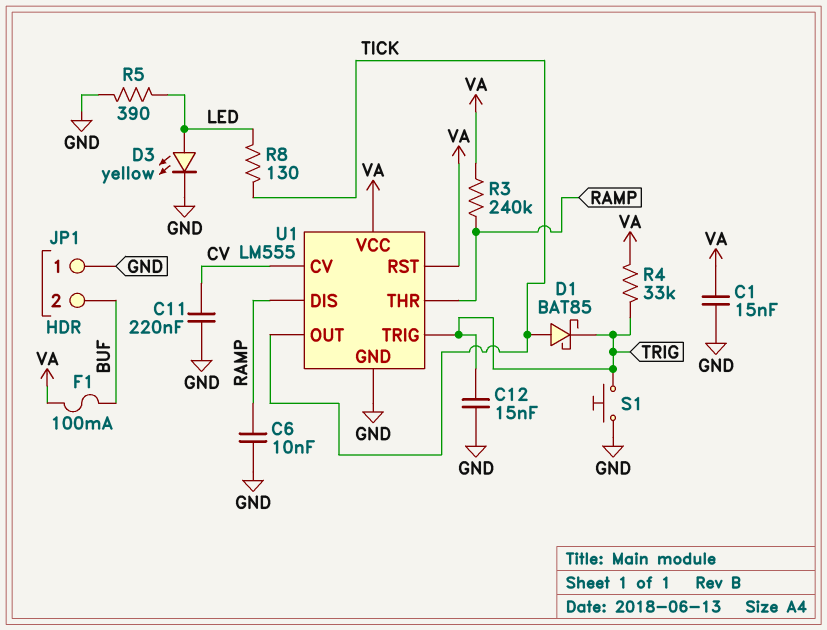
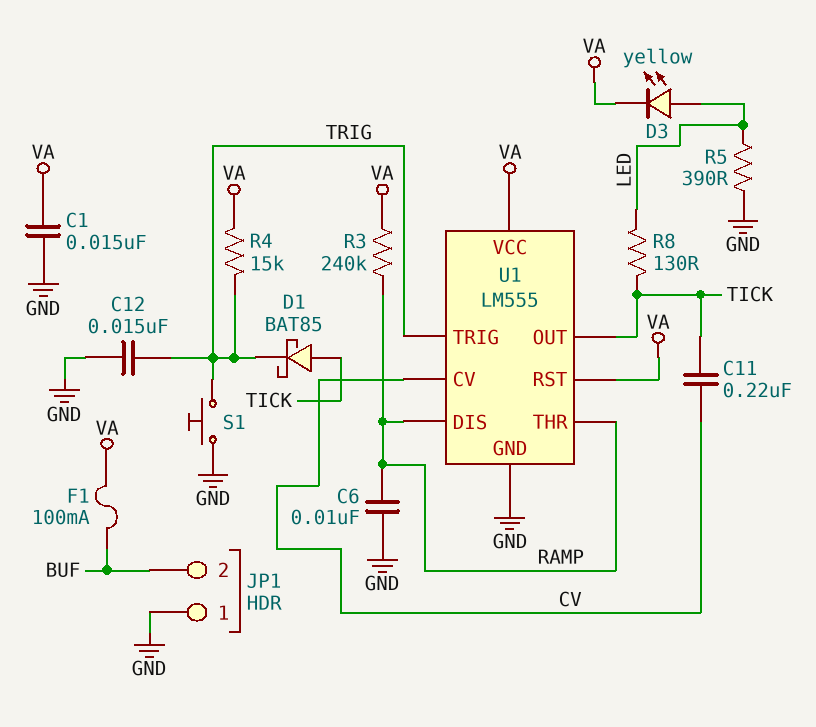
C11: 220nF (CV, GND) -> 220nF (CV, TICK)
D3: LED yellow (A LED, K GND) -> LED yellow (A LED, K VA)
R4: 33k (TRIG, VA) -> 15k (TRIG, VA)

